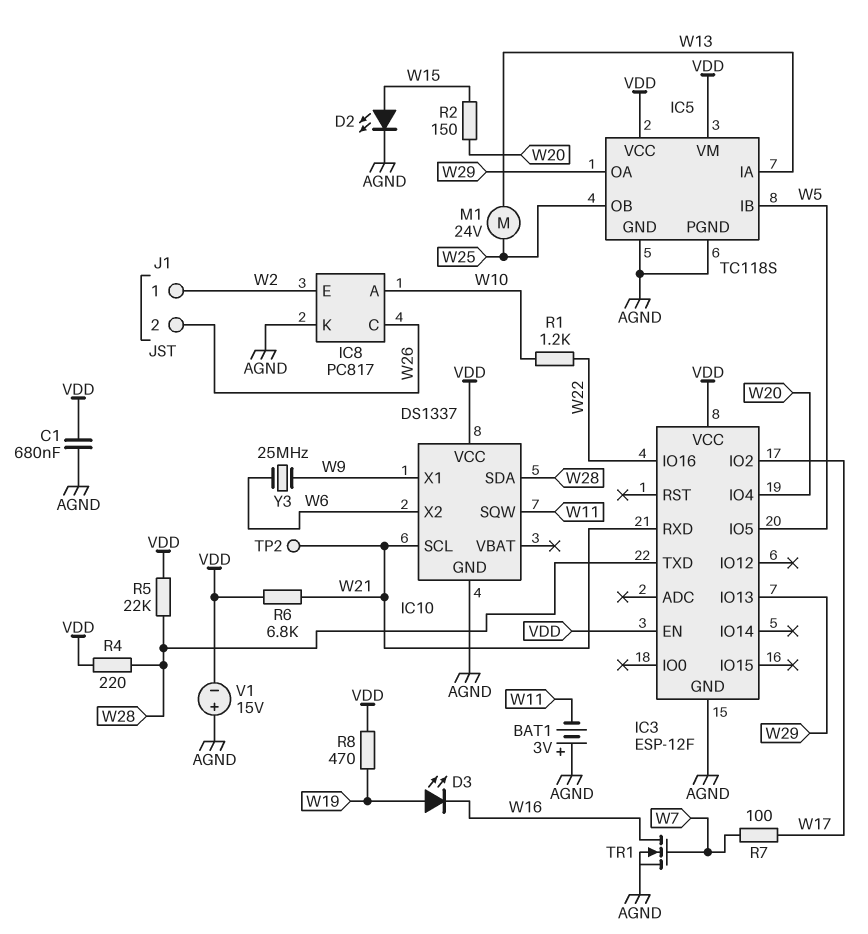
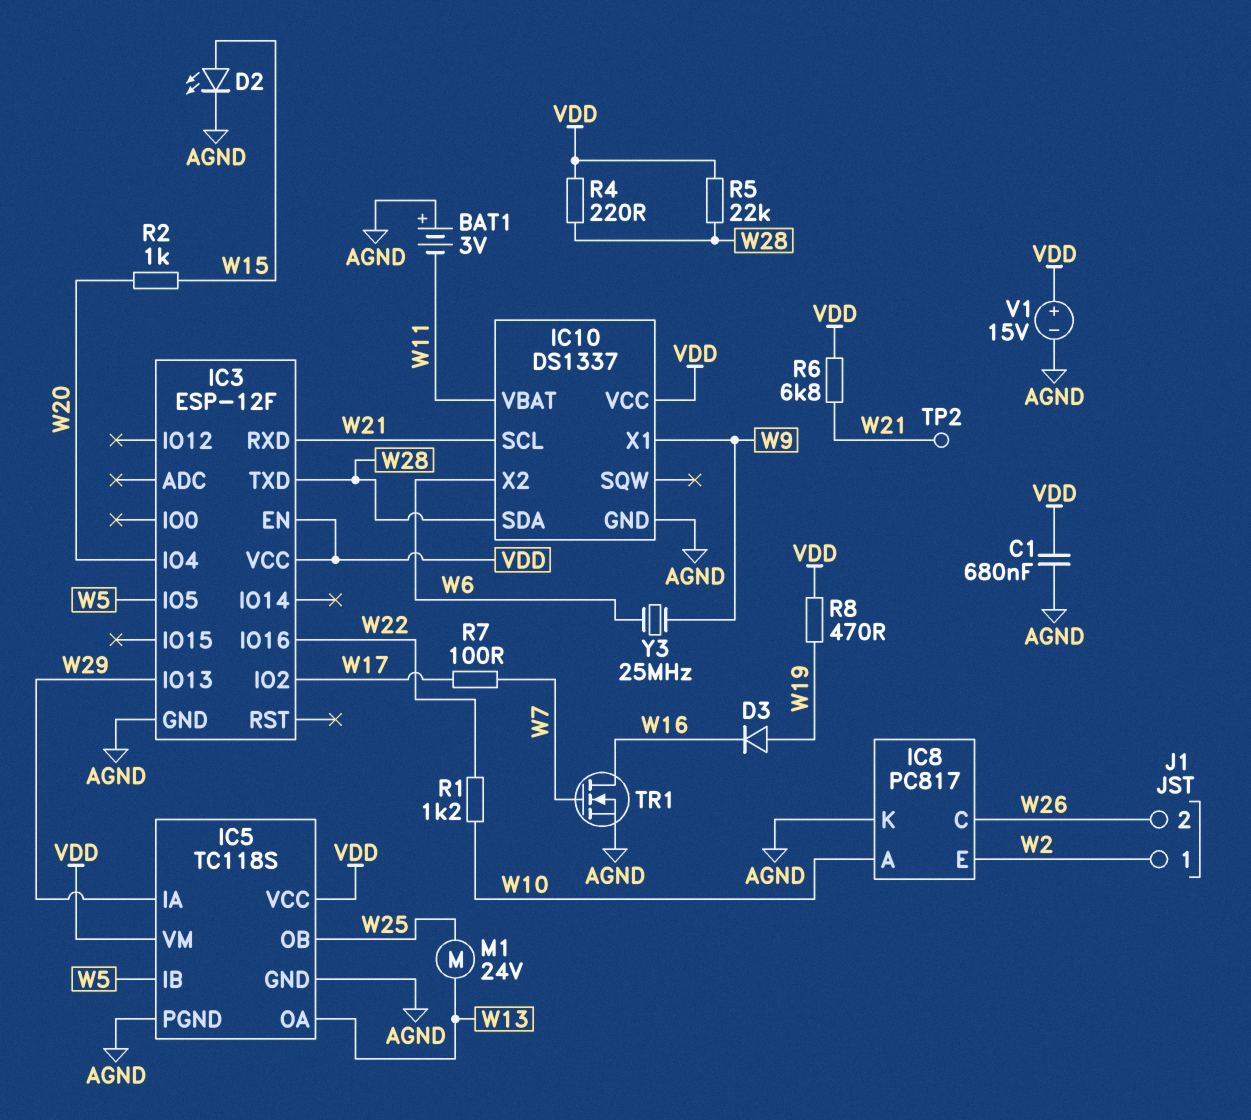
D3: LED (A W19, K W16) -> diode (A W19, K W16)
IC5 pin IA: W13 -> W29
IC5 pin OA: W29 -> W13
IC10 pin SQW: W11 -> none
IC10 pin VBAT: none -> W11
R2: 150 (W15, W20) -> 1k (W15, W20)
V1: 15V (plus AGND, minus VDD) -> 15V (plus VDD, minus AGND)

